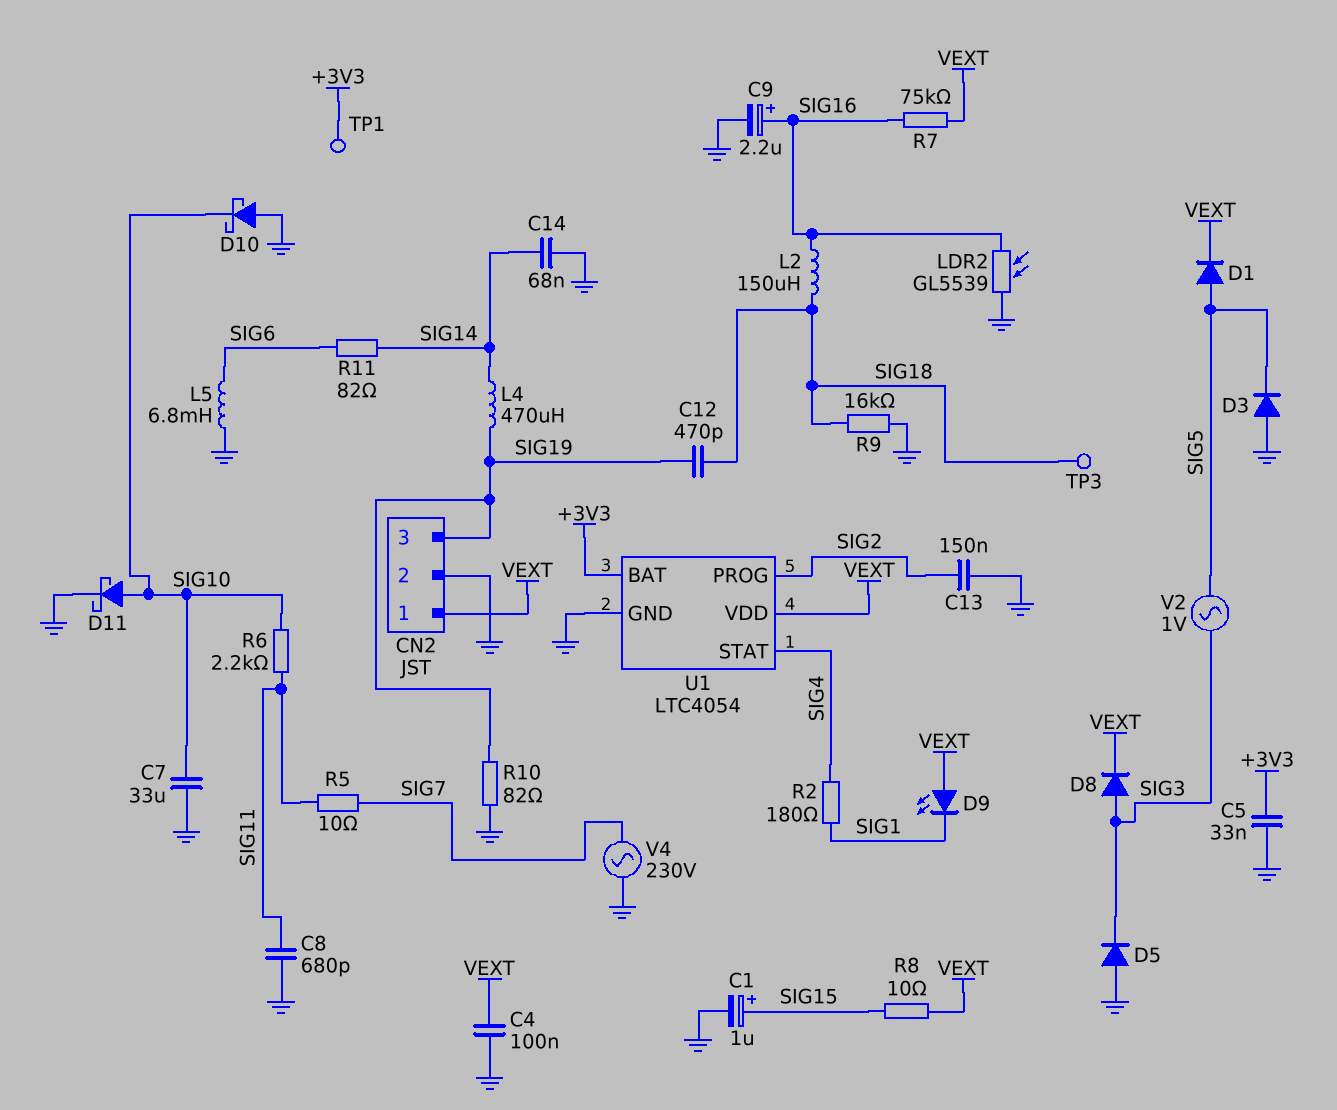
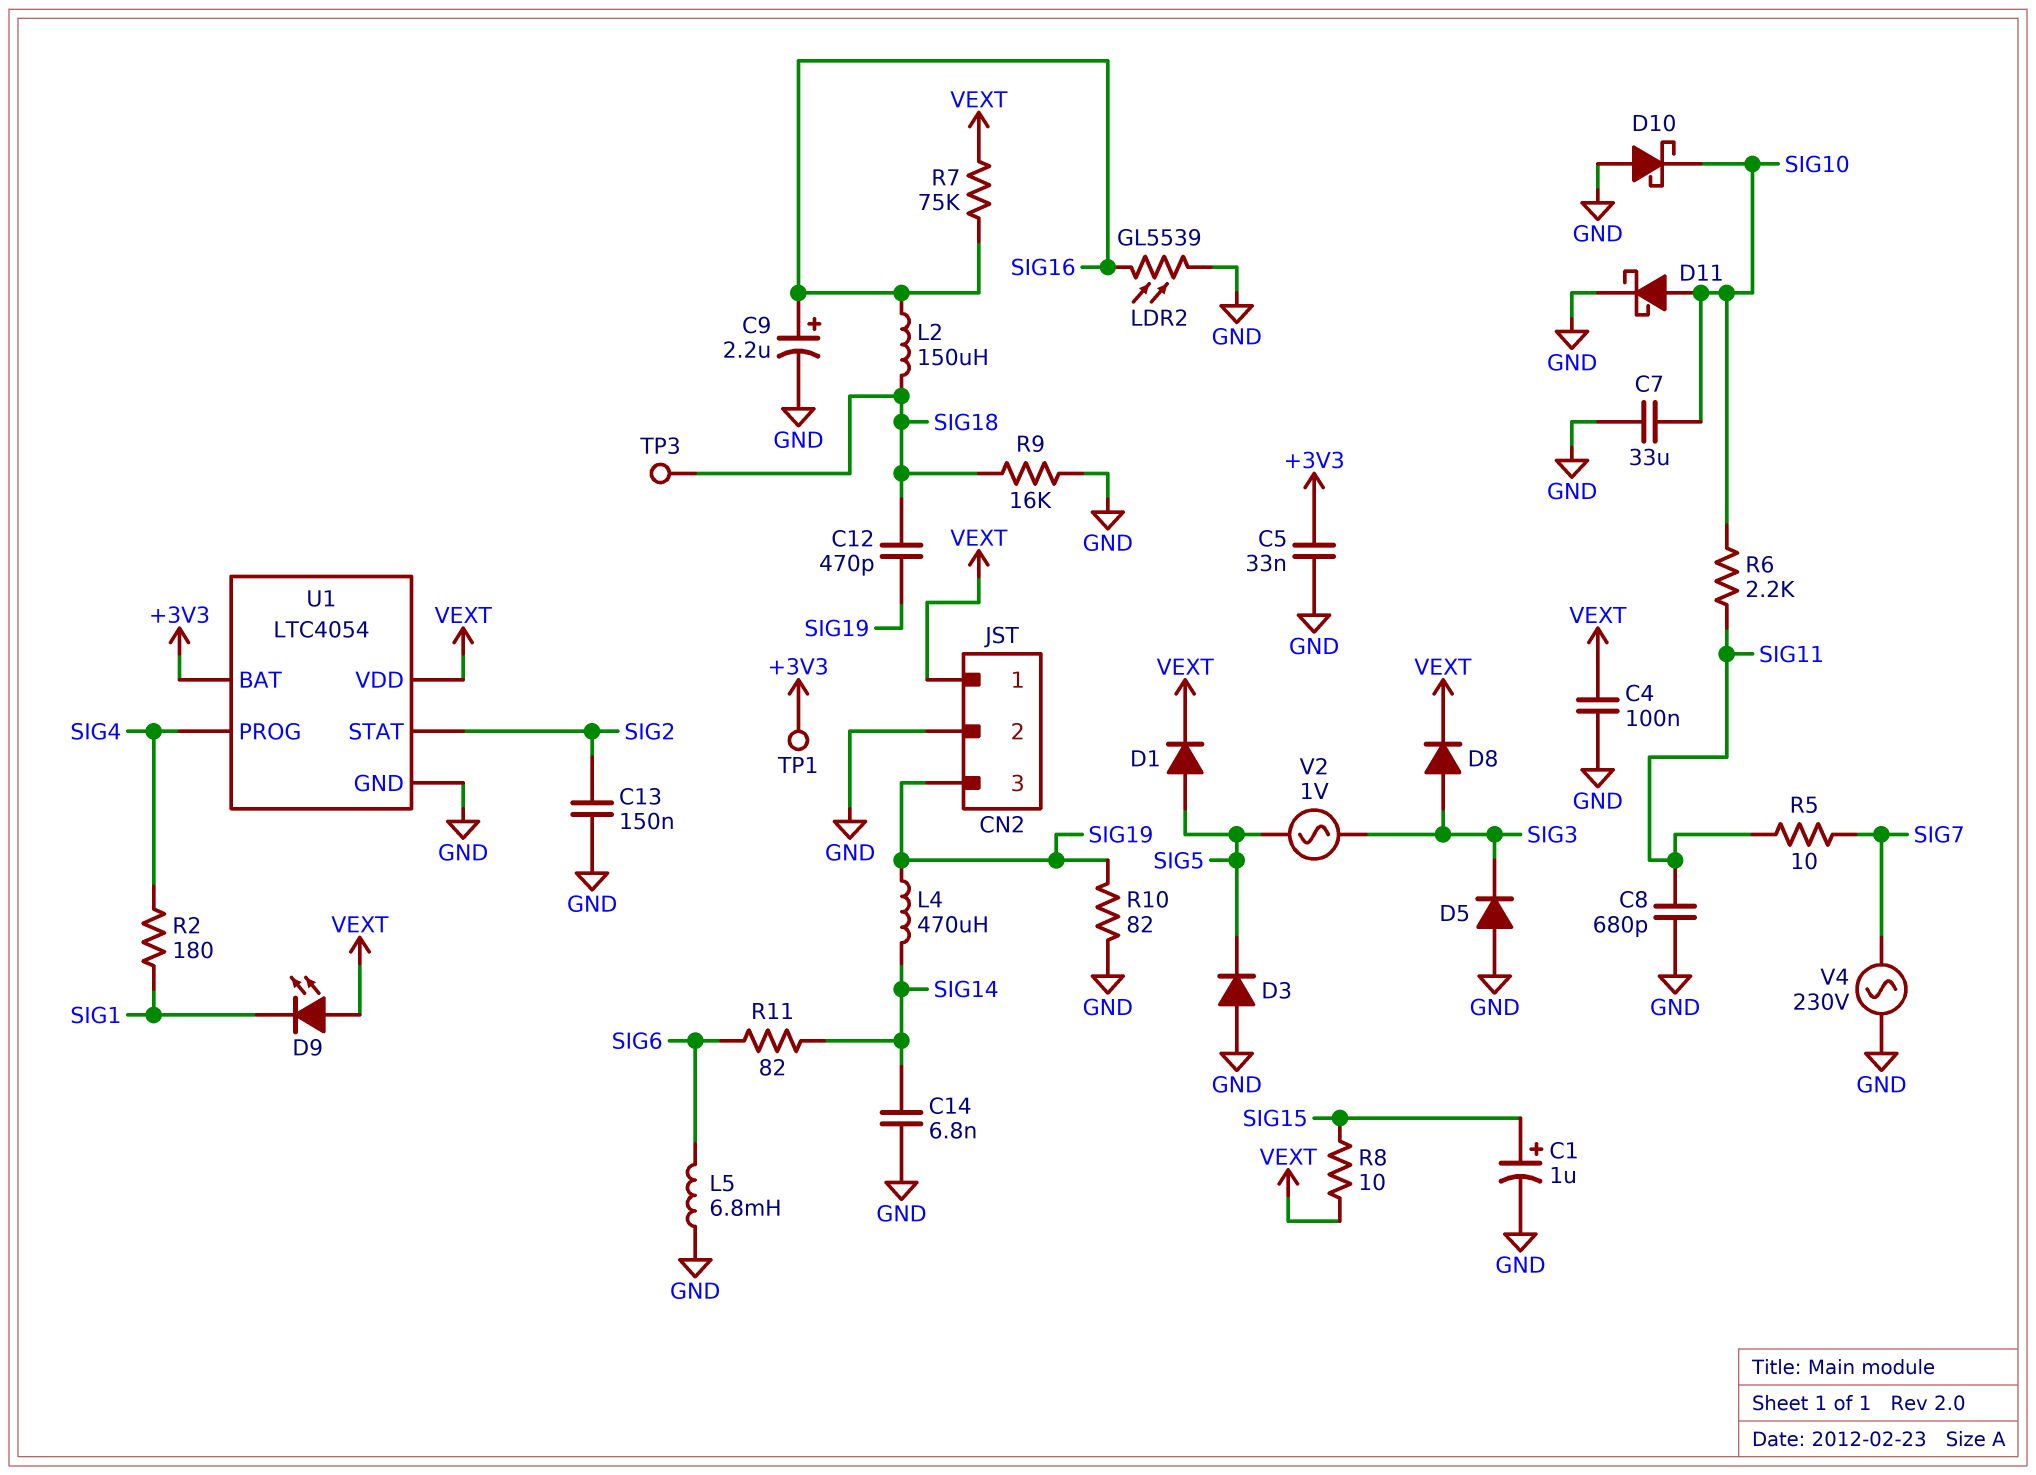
C14: 68nF (GND, SIG14) -> 6.8nF (GND, SIG14)
U1 pin PROG: SIG2 -> SIG4
U1 pin STAT: SIG4 -> SIG2

